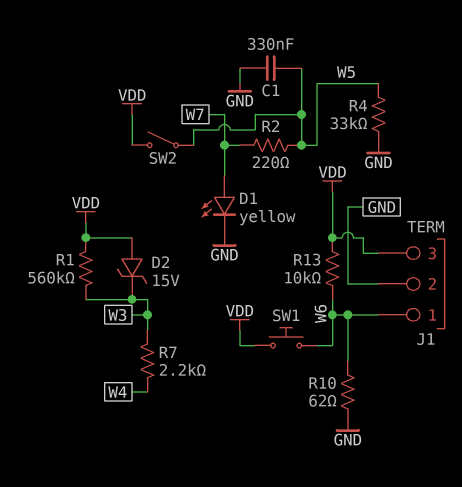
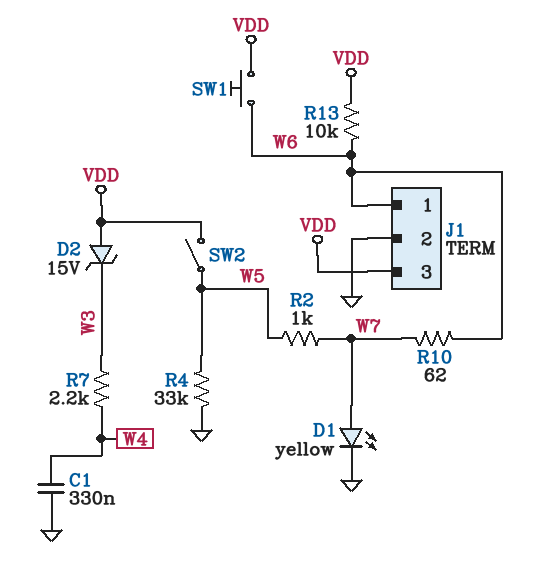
C1: 330nF (GND, W5) -> 330nF (GND, W4)
R1: 560k (VDD, W3) -> none
R2: 220 (W5, W7) -> 1k (W5, W7)
R10: 62 (GND, W6) -> 62 (W6, W7)

